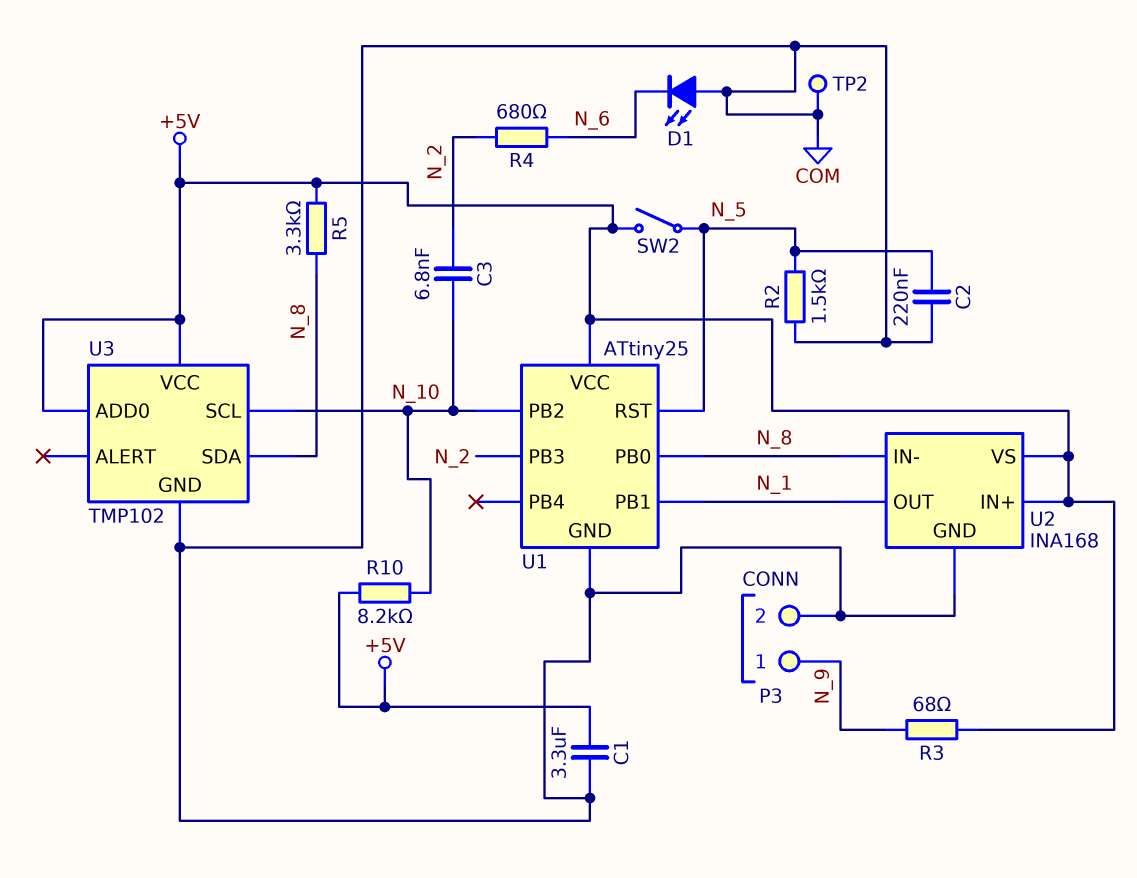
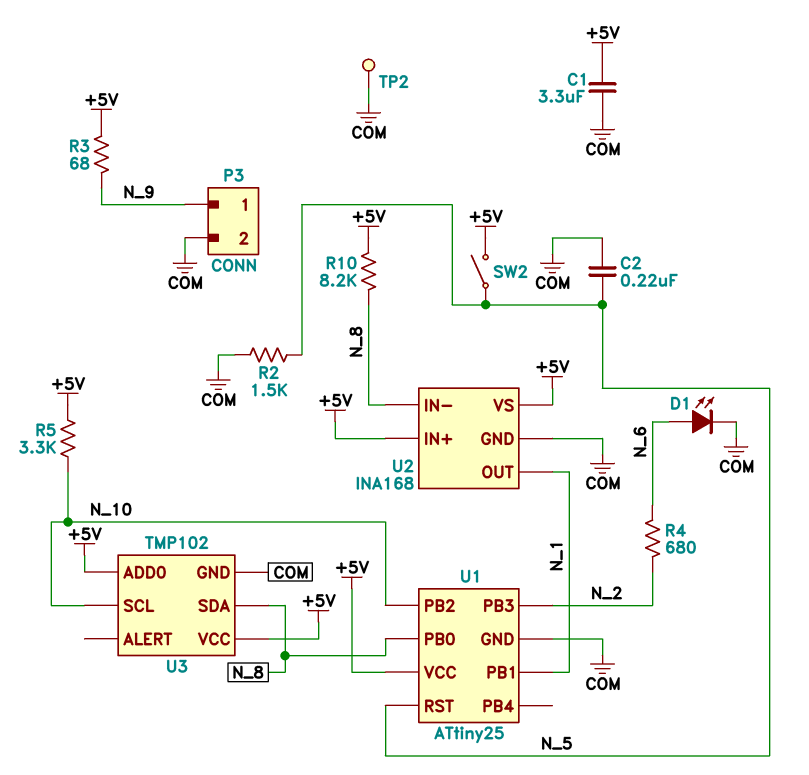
C3: 6.8nF (N_2, N_10) -> none
D1: LED (A COM, K N_6) -> LED (A N_6, K COM)
R5: 3.3k (+5V, N_8) -> 3.3k (+5V, N_10)
R10: 8.2k (+5V, N_10) -> 8.2k (+5V, N_8)

